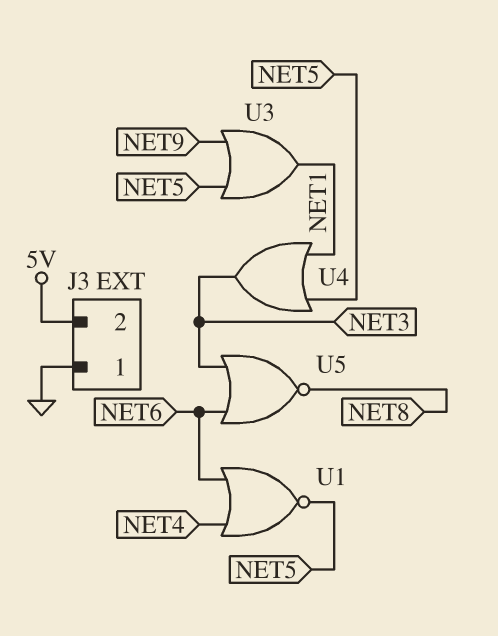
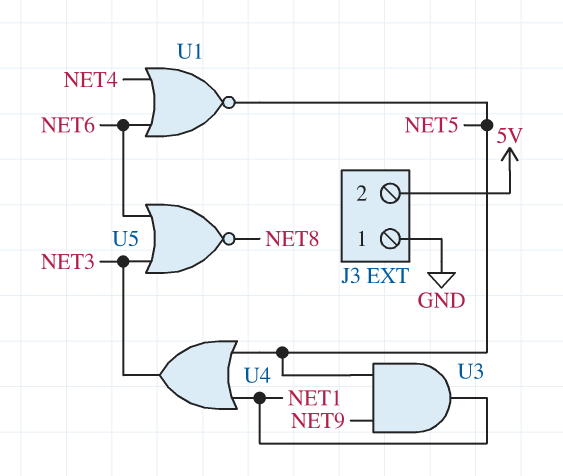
U3: OR (in NET5, in NET9, out NET1) -> AND (in NET5, in NET9, out NET1)

